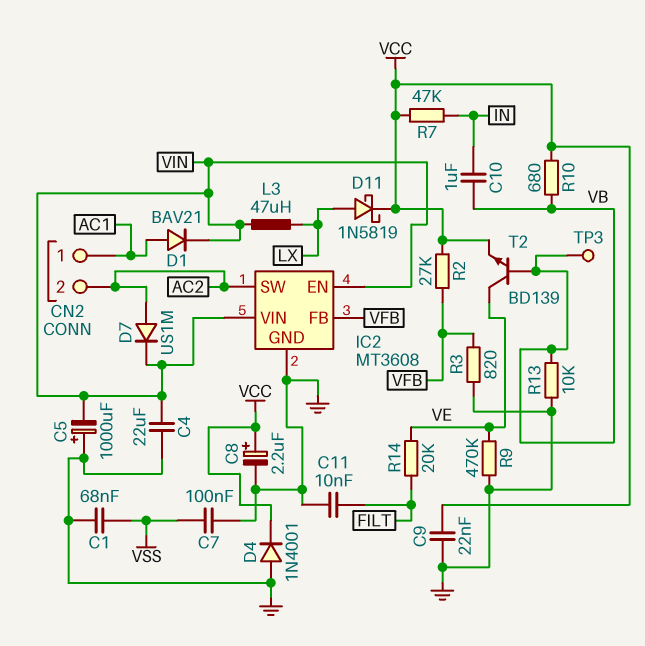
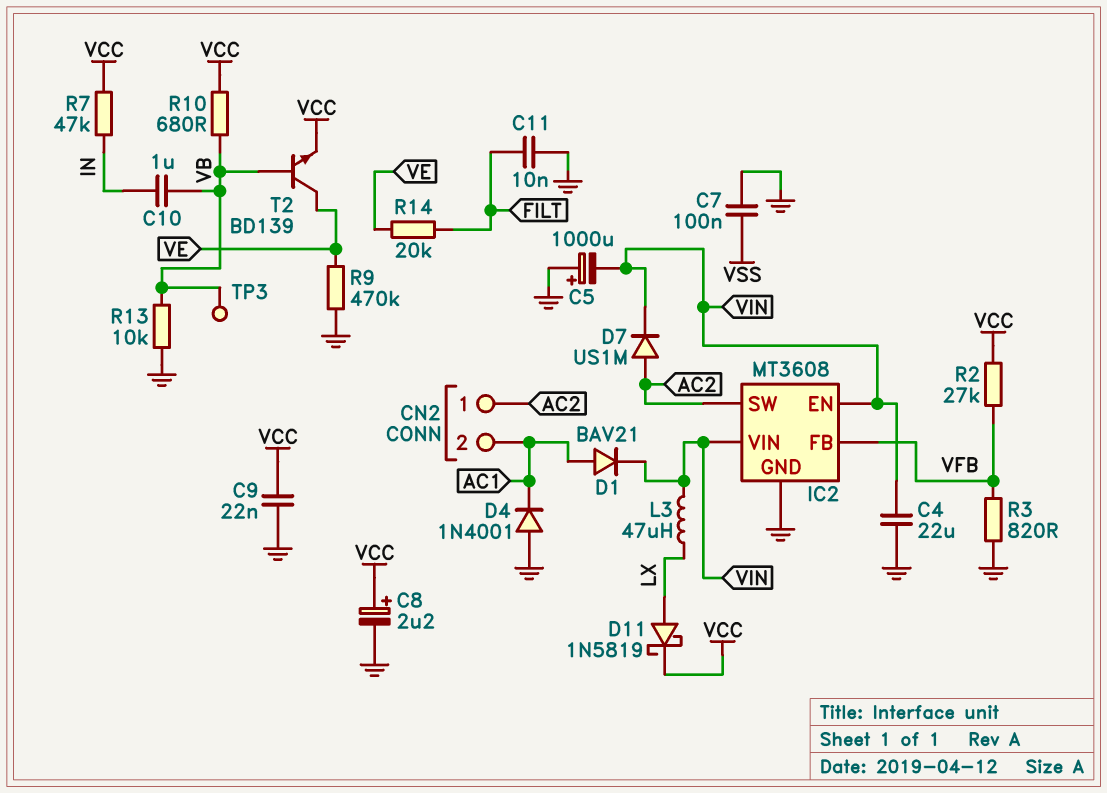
C1: 68nF (GND, VSS) -> none
CN2 pin 1: AC1 -> AC2
CN2 pin 2: AC2 -> AC1
D4: diode 1N4001 (A GND, K VCC) -> diode 1N4001 (A GND, K AC1)

